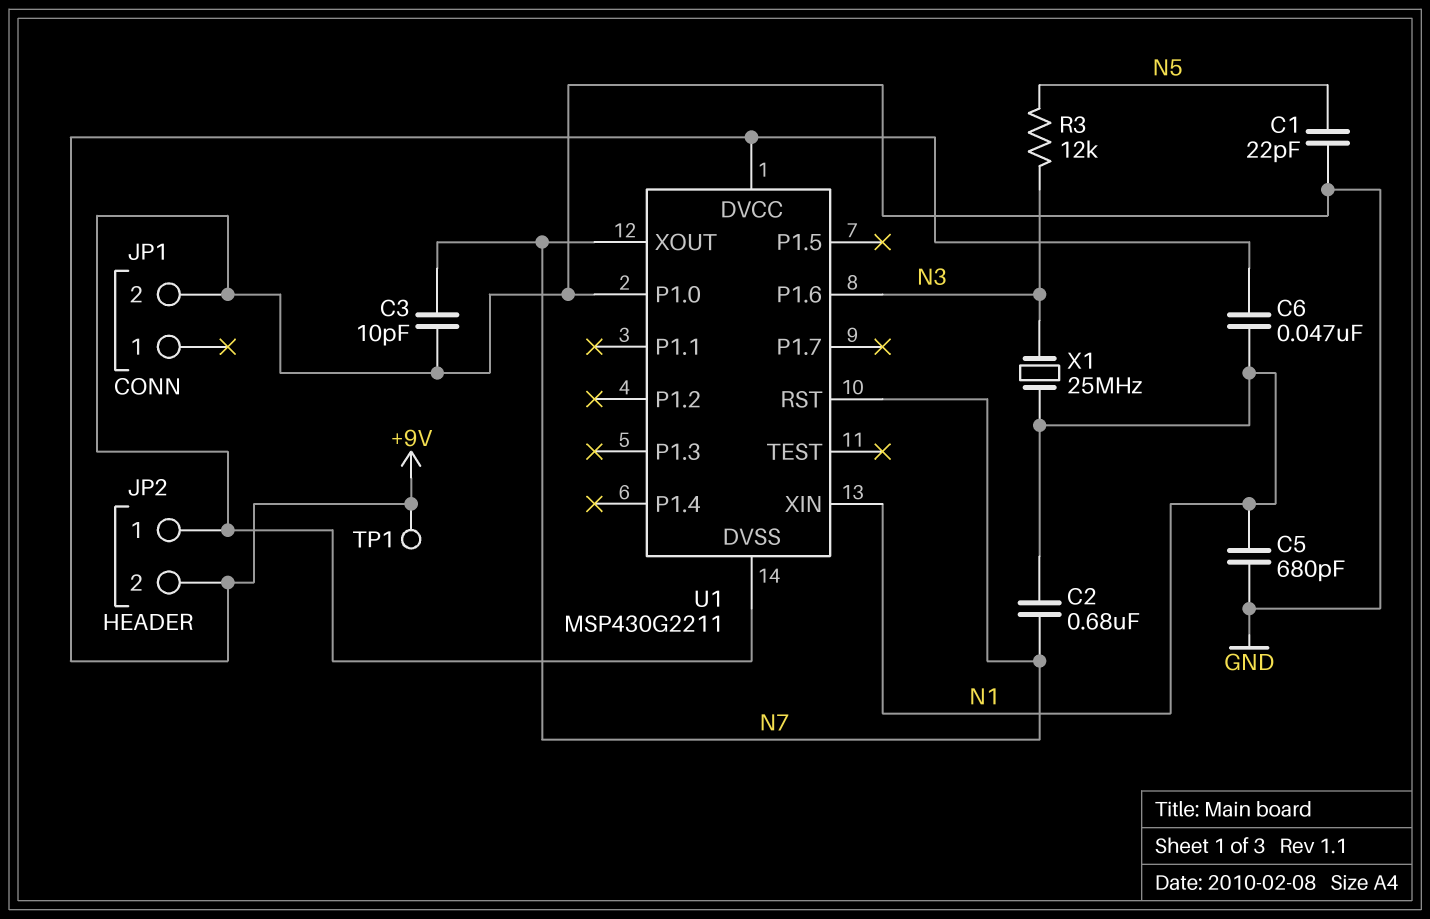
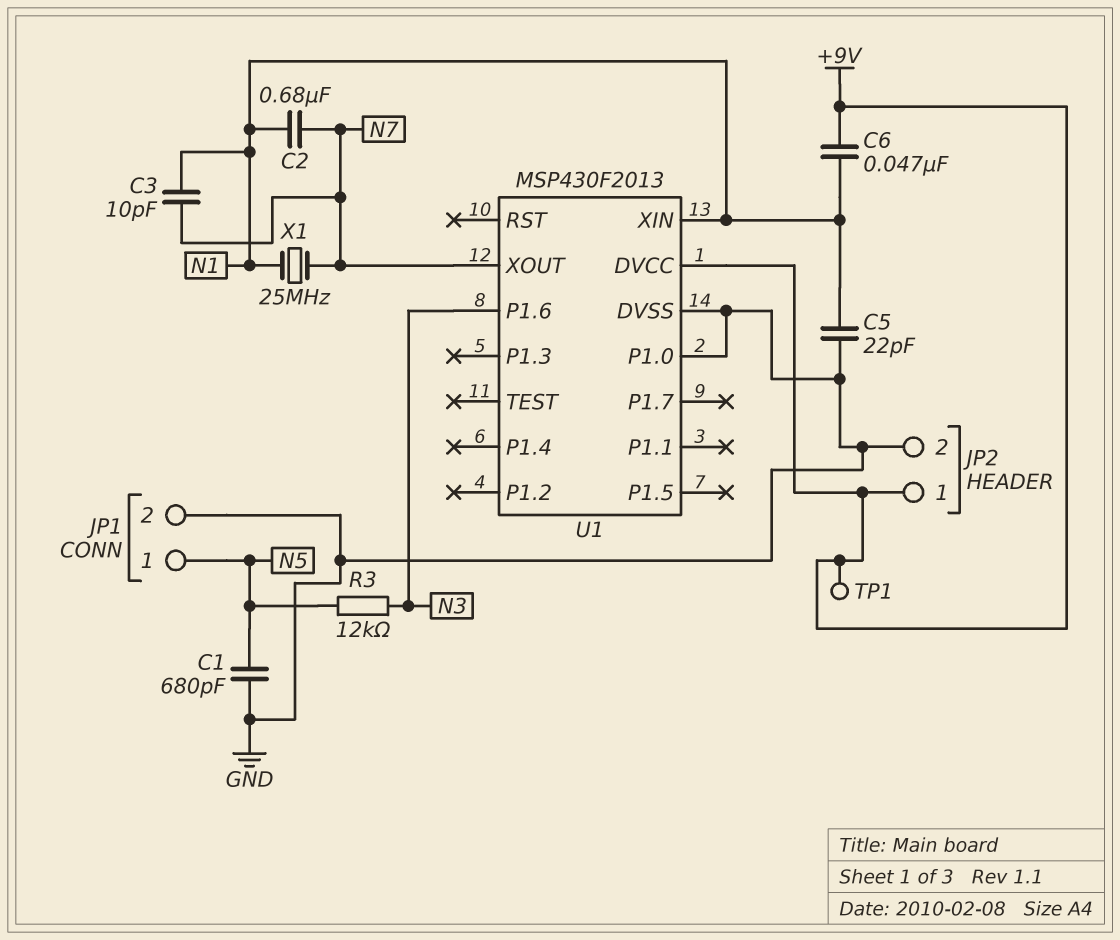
C1: 22pF (GND, N5) -> 680pF (GND, N5)
C3: 10pF (GND, N7) -> 10pF (N1, N7)
C5: 680pF (GND, N1) -> 22pF (GND, N1)
JP1 pin 1: none -> N5
JP2 pin 1: GND -> +9V
JP2 pin 2: +9V -> GND
U1: MSP430G2211 -> MSP430F2013
U1 pin RST: N7 -> none
X1: 25MHz (N1, N3) -> 25MHz (N1, N7)

